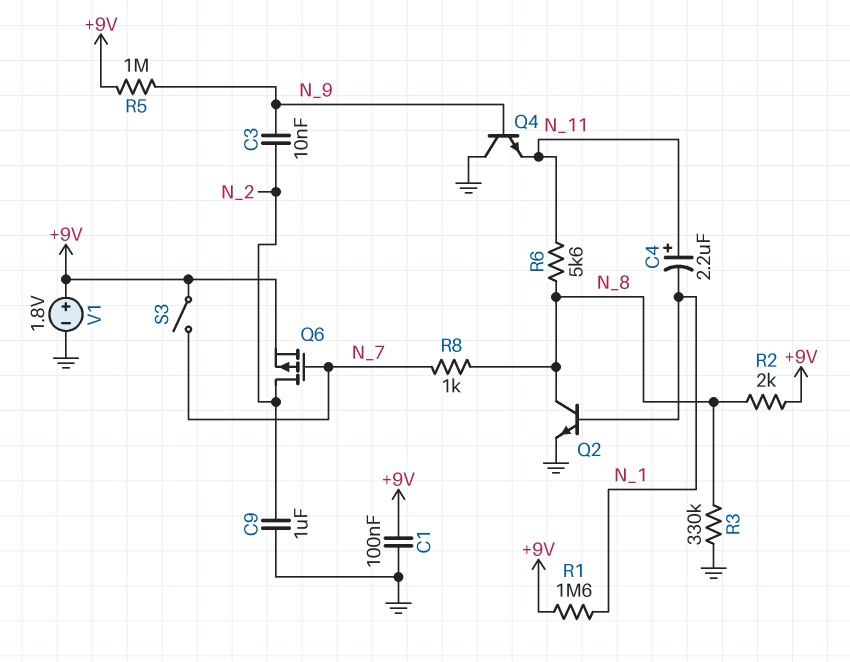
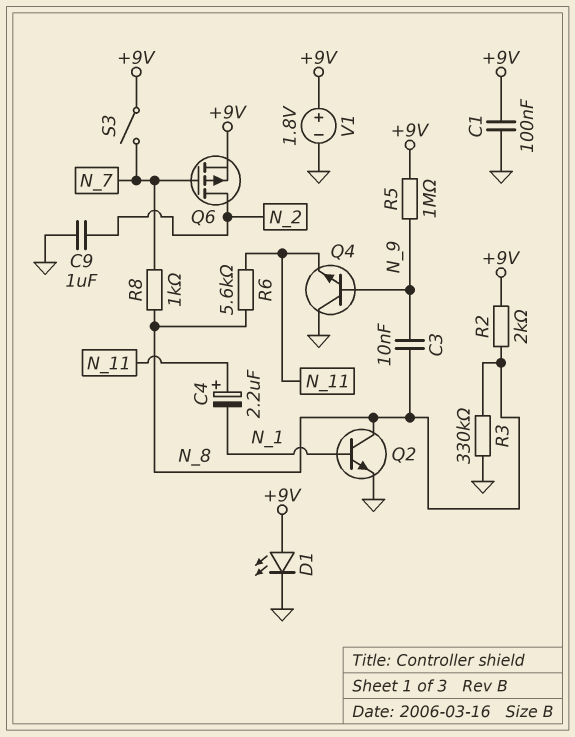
C3: 10nF (N_2, N_9) -> 10nF (N_8, N_9)
D1: none -> LED (A +9V, K GND)
R1: 1.6M (+9V, N_1) -> none

